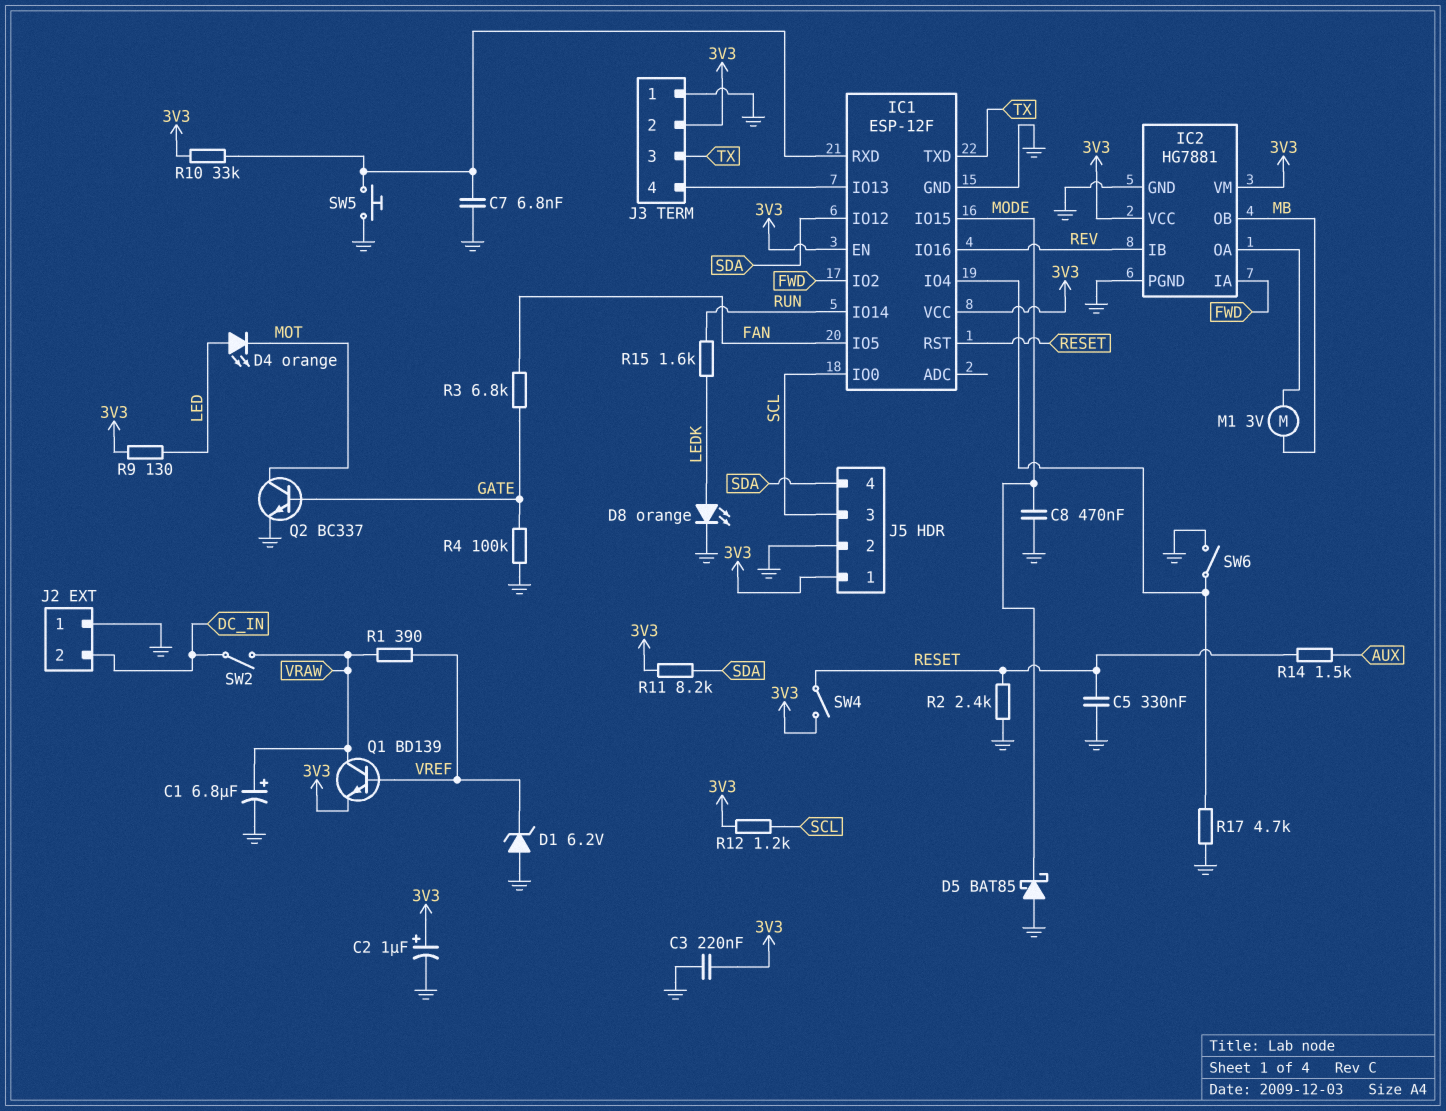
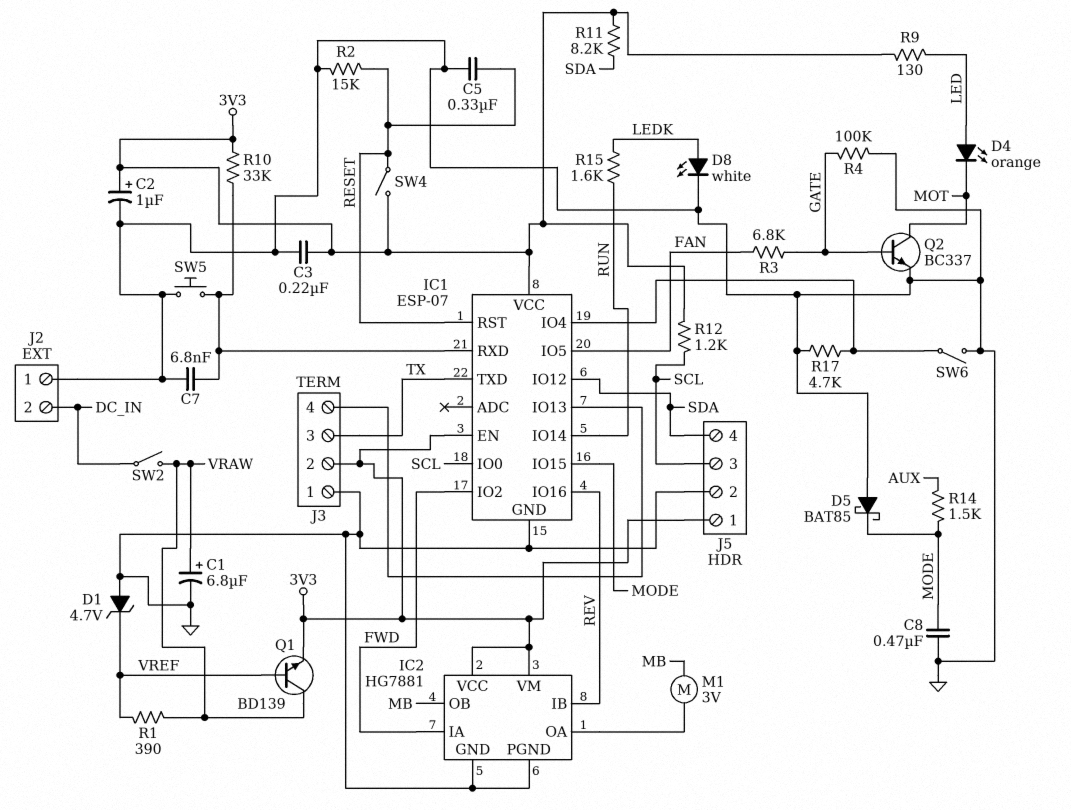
D1: zener 6.2V (A GND, K VREF) -> zener 4.7V (A GND, K VREF)
D8: LED orange (A LEDK, K GND) -> LED white (A LEDK, K GND)
IC1: ESP-12F -> ESP-07
R2: 2.4k (GND, RESET) -> 15k (GND, RESET)
R14: 1.5k (AUX, RESET) -> 1.5k (AUX, MODE)

